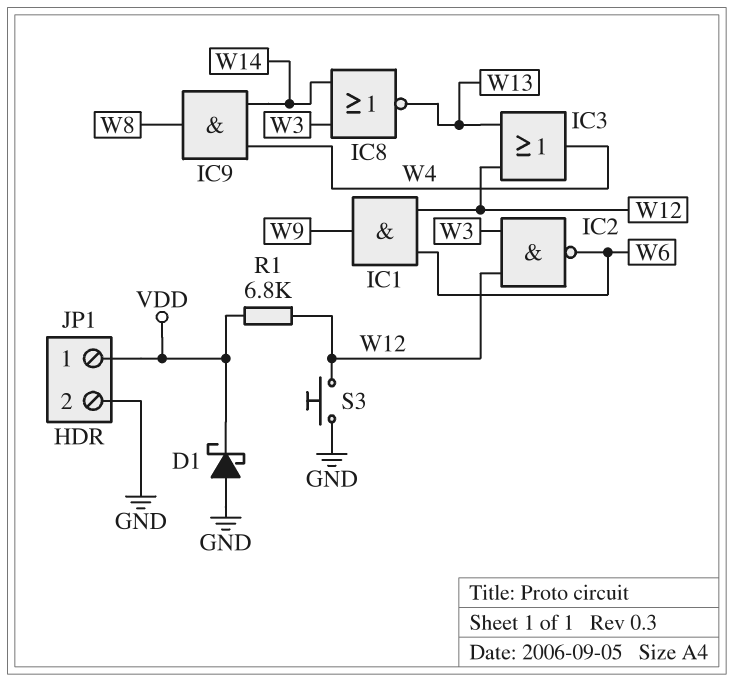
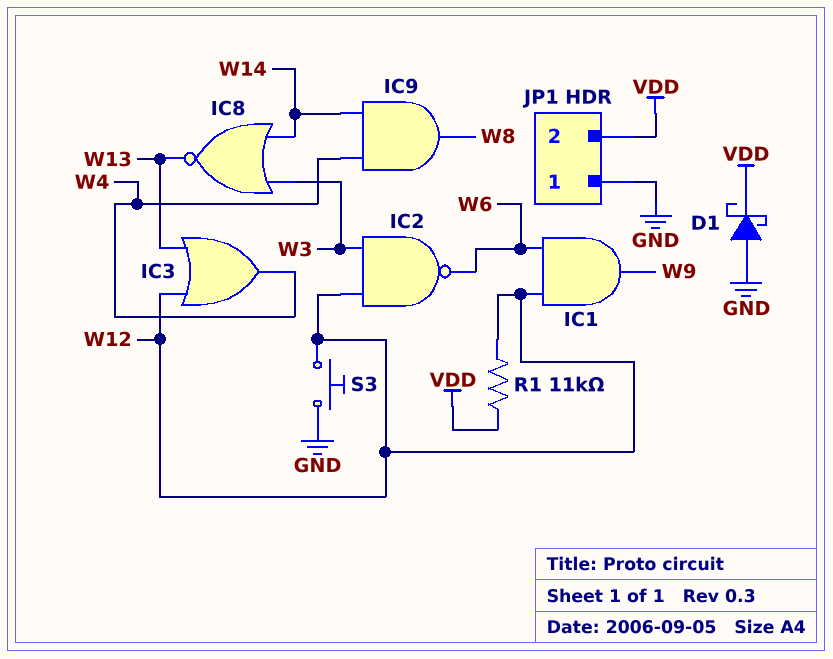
JP1 pin 1: VDD -> GND
JP1 pin 2: GND -> VDD
R1: 6.8k (VDD, W12) -> 11k (VDD, W12)

